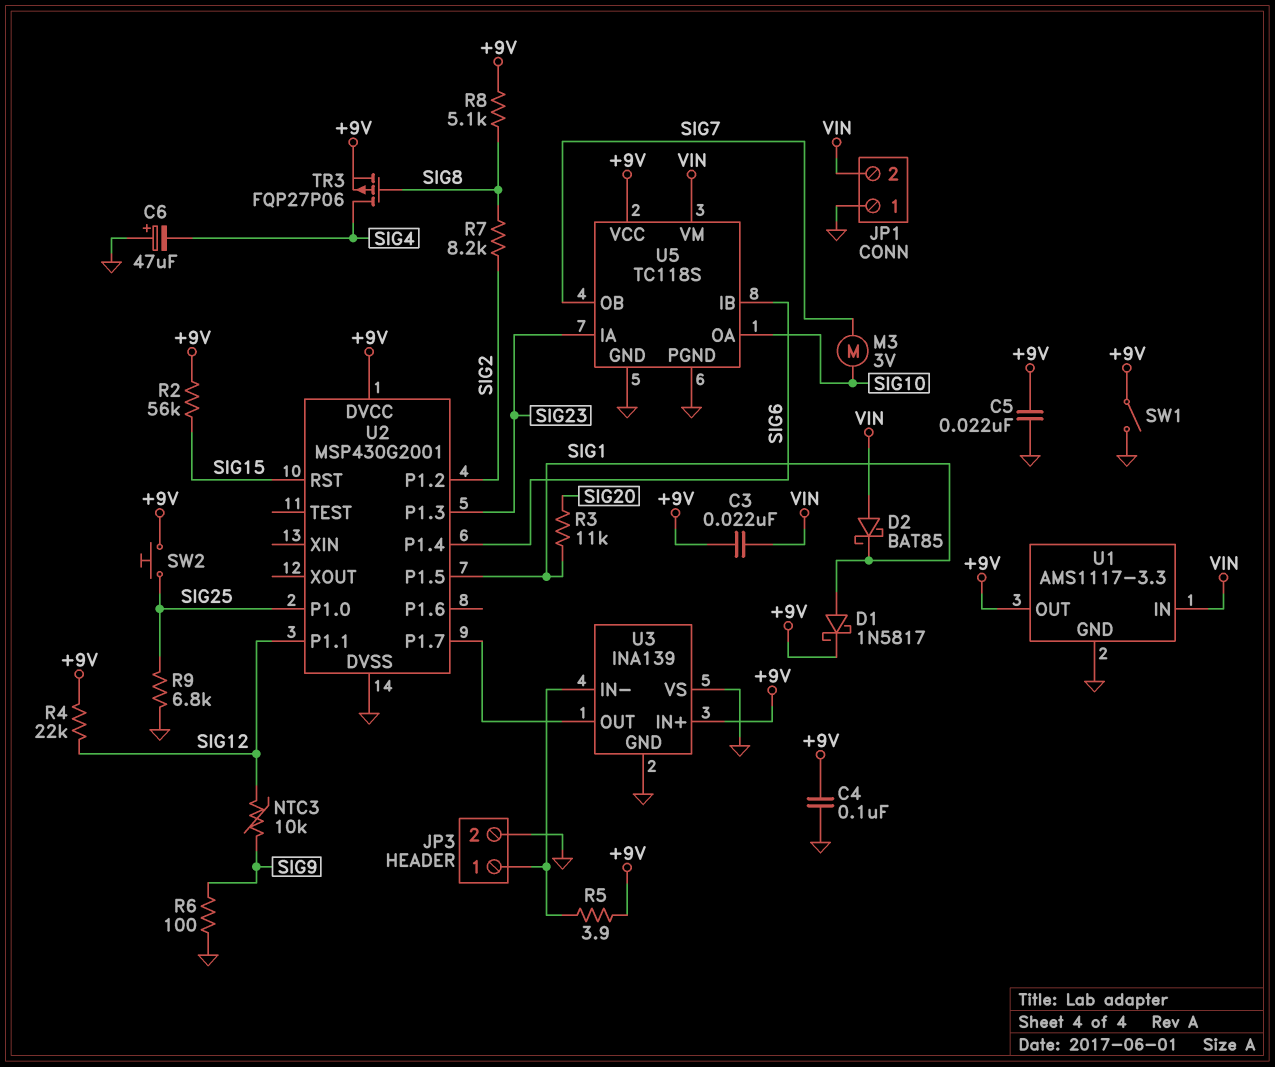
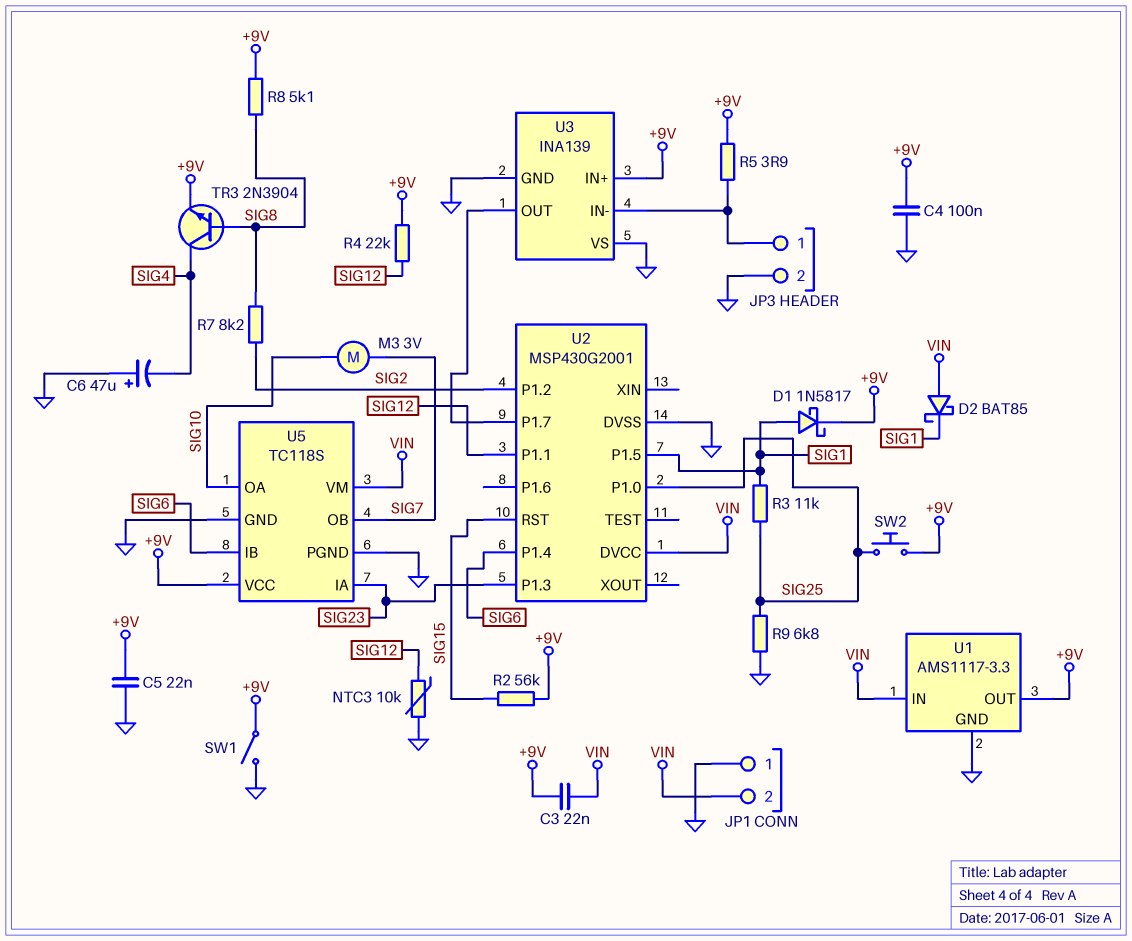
NTC3: 10k (SIG9, SIG12) -> 10k (GND, SIG12)
R3: 11k (SIG1, SIG20) -> 11k (SIG1, SIG25)
R6: 100 (GND, SIG9) -> none
TR3: PMOS FQP27P06 (G SIG8, D SIG4, S +9V) -> NPN 2N3904 (B SIG8, C SIG4, E +9V)
U2 pin DVCC: +9V -> VIN

